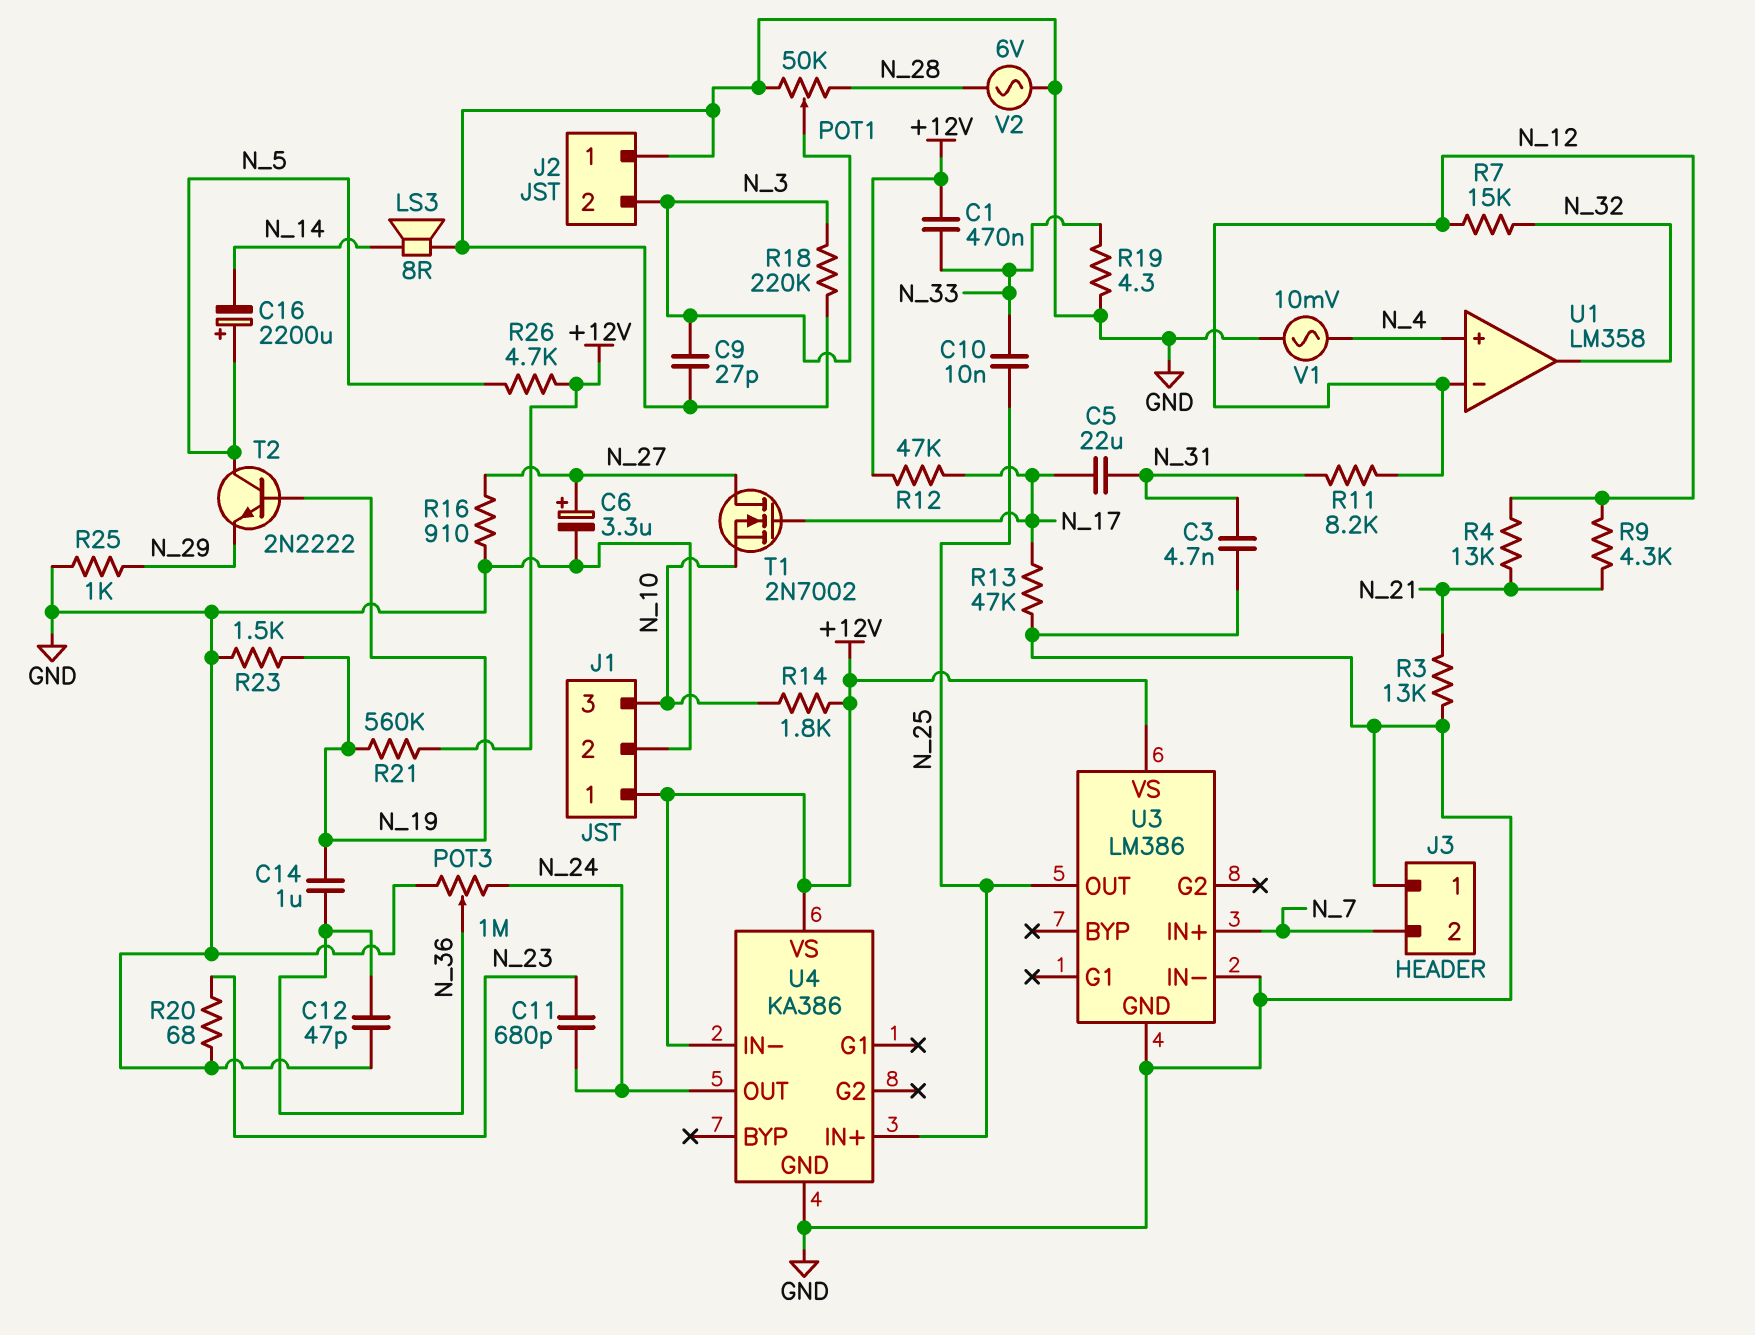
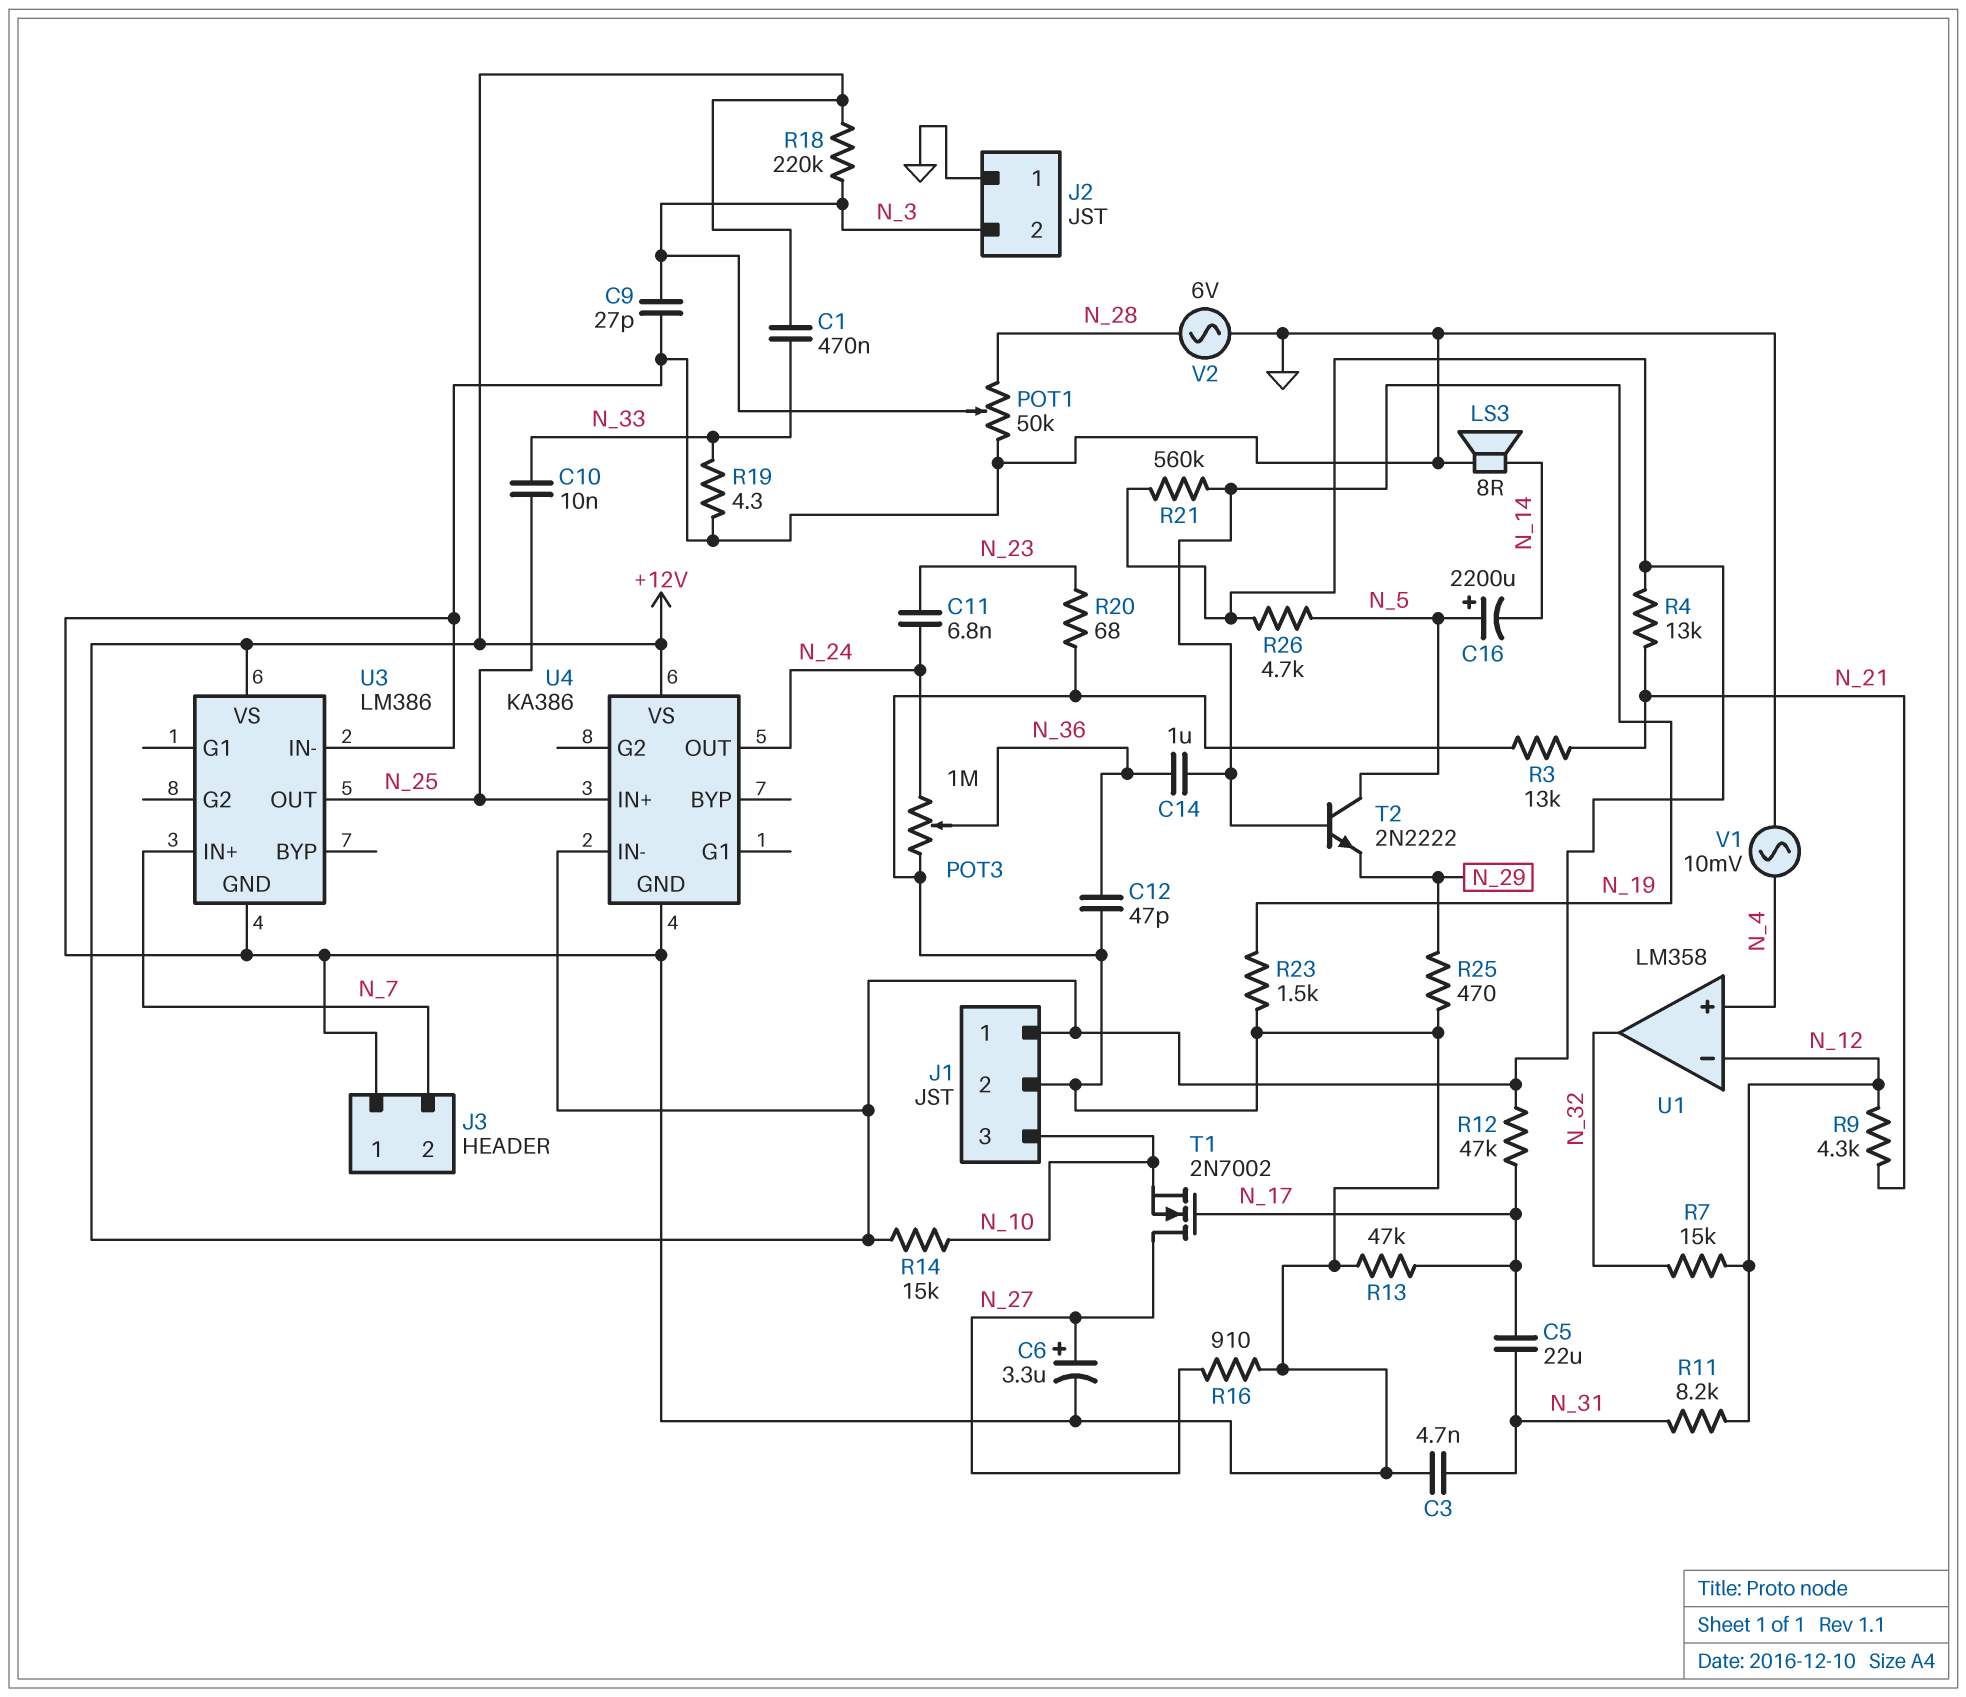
C11: 680pF (N_23, N_24) -> 6.8nF (N_23, N_24)
R4: 13k (N_12, N_21) -> 13k (+12V, N_21)
R14: 1.8k (+12V, N_10) -> 15k (+12V, N_10)
R18: 220k (GND, N_3) -> 220k (+12V, N_3)
R25: 1k (GND, N_29) -> 470 (GND, N_29)

